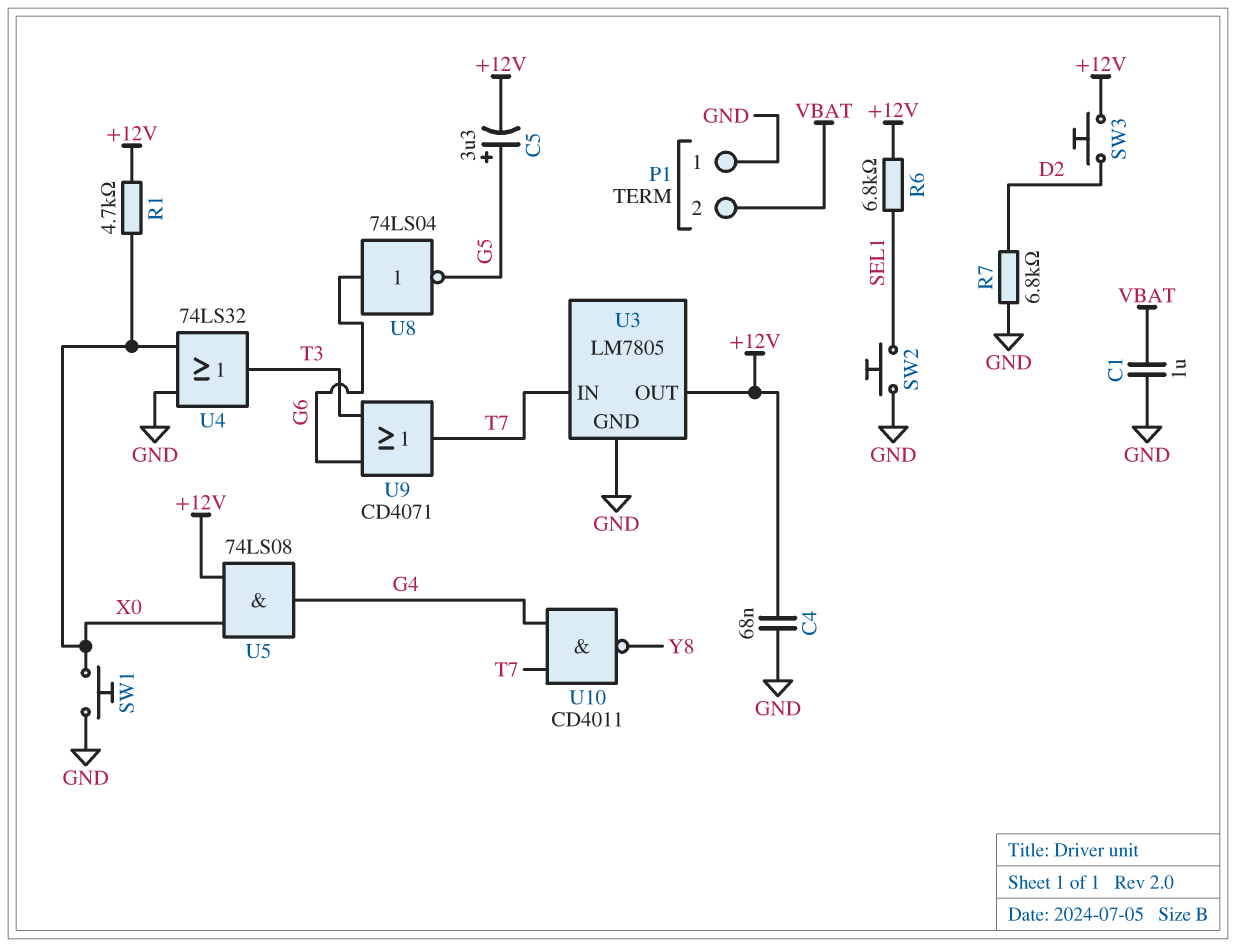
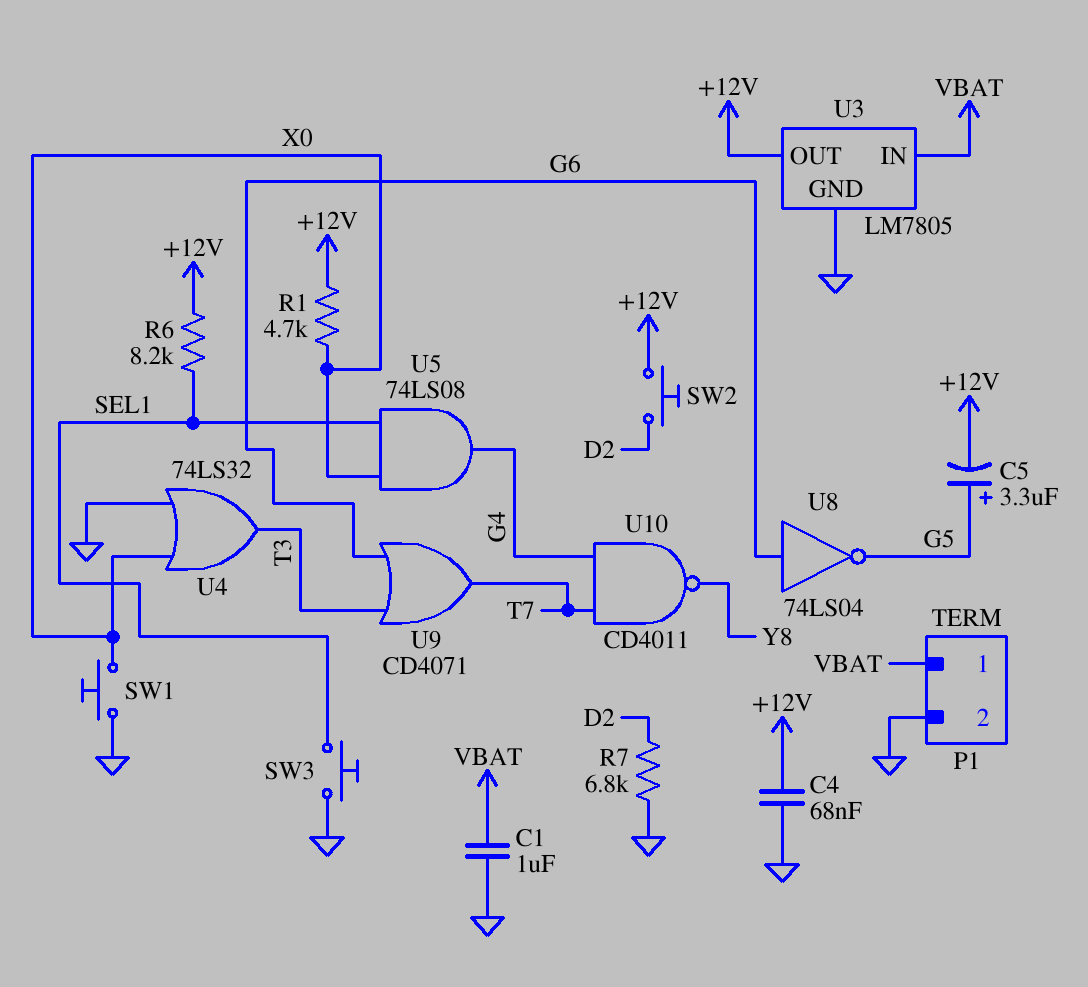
P1 pin 1: GND -> VBAT
P1 pin 2: VBAT -> GND
R6: 6.8k (+12V, SEL1) -> 8.2k (+12V, SEL1)
SW2: button (GND, SEL1) -> button (+12V, D2)
SW3: button (+12V, D2) -> button (GND, SEL1)
U3 pin IN: T7 -> VBAT
U5: AND 74LS08 (in +12V, in X0, out G4) -> AND 74LS08 (in SEL1, in X0, out G4)

